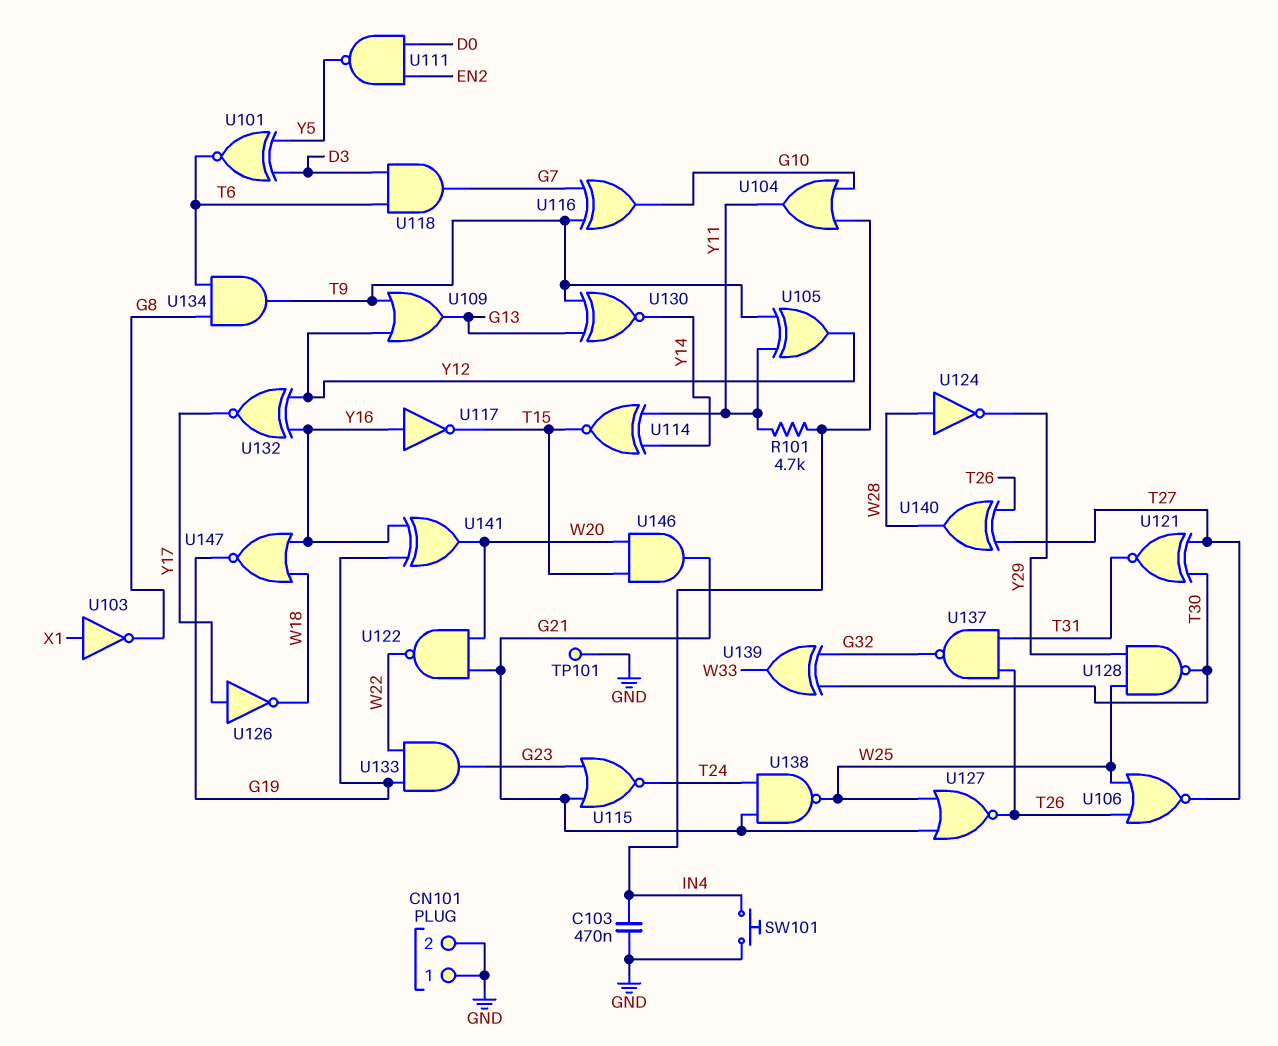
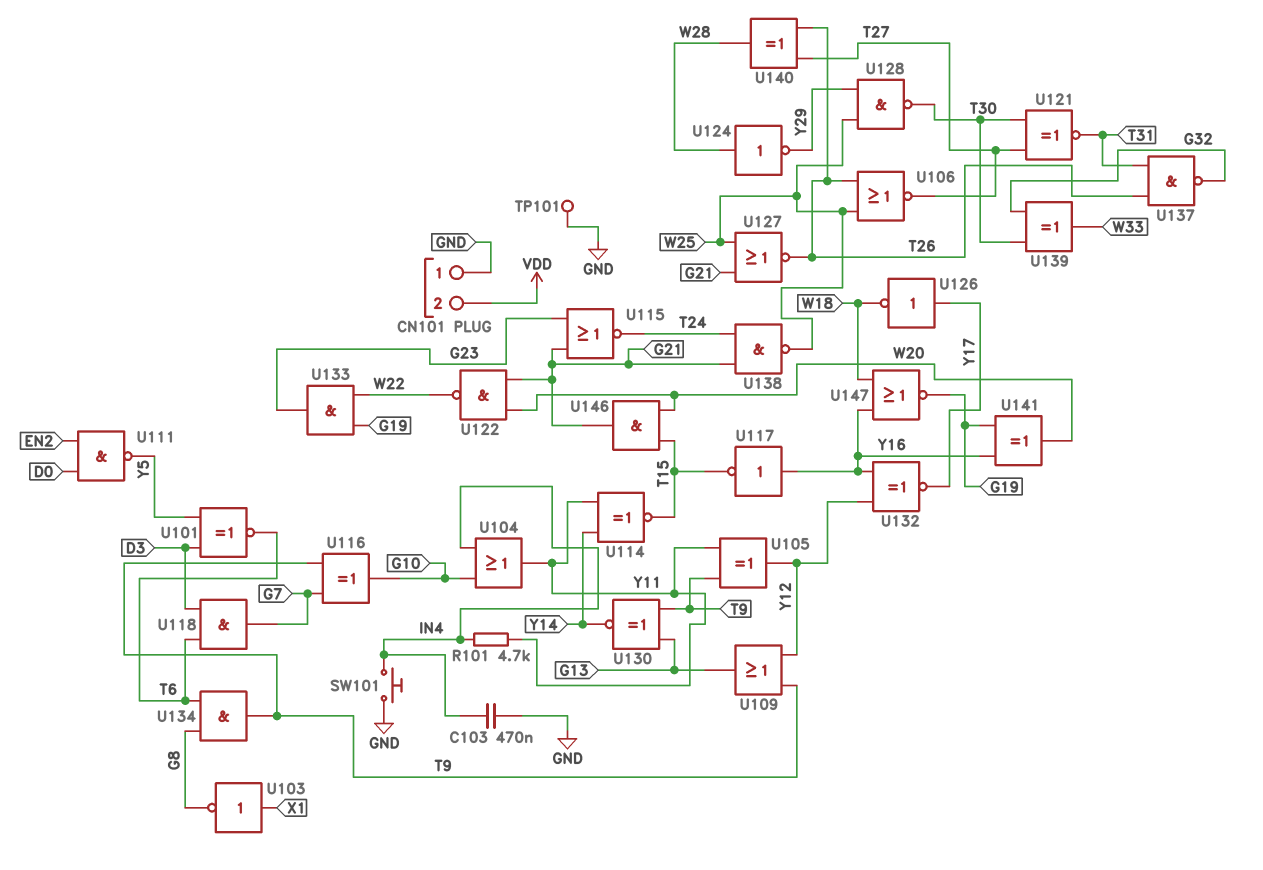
CN101 pin 2: GND -> VDD

